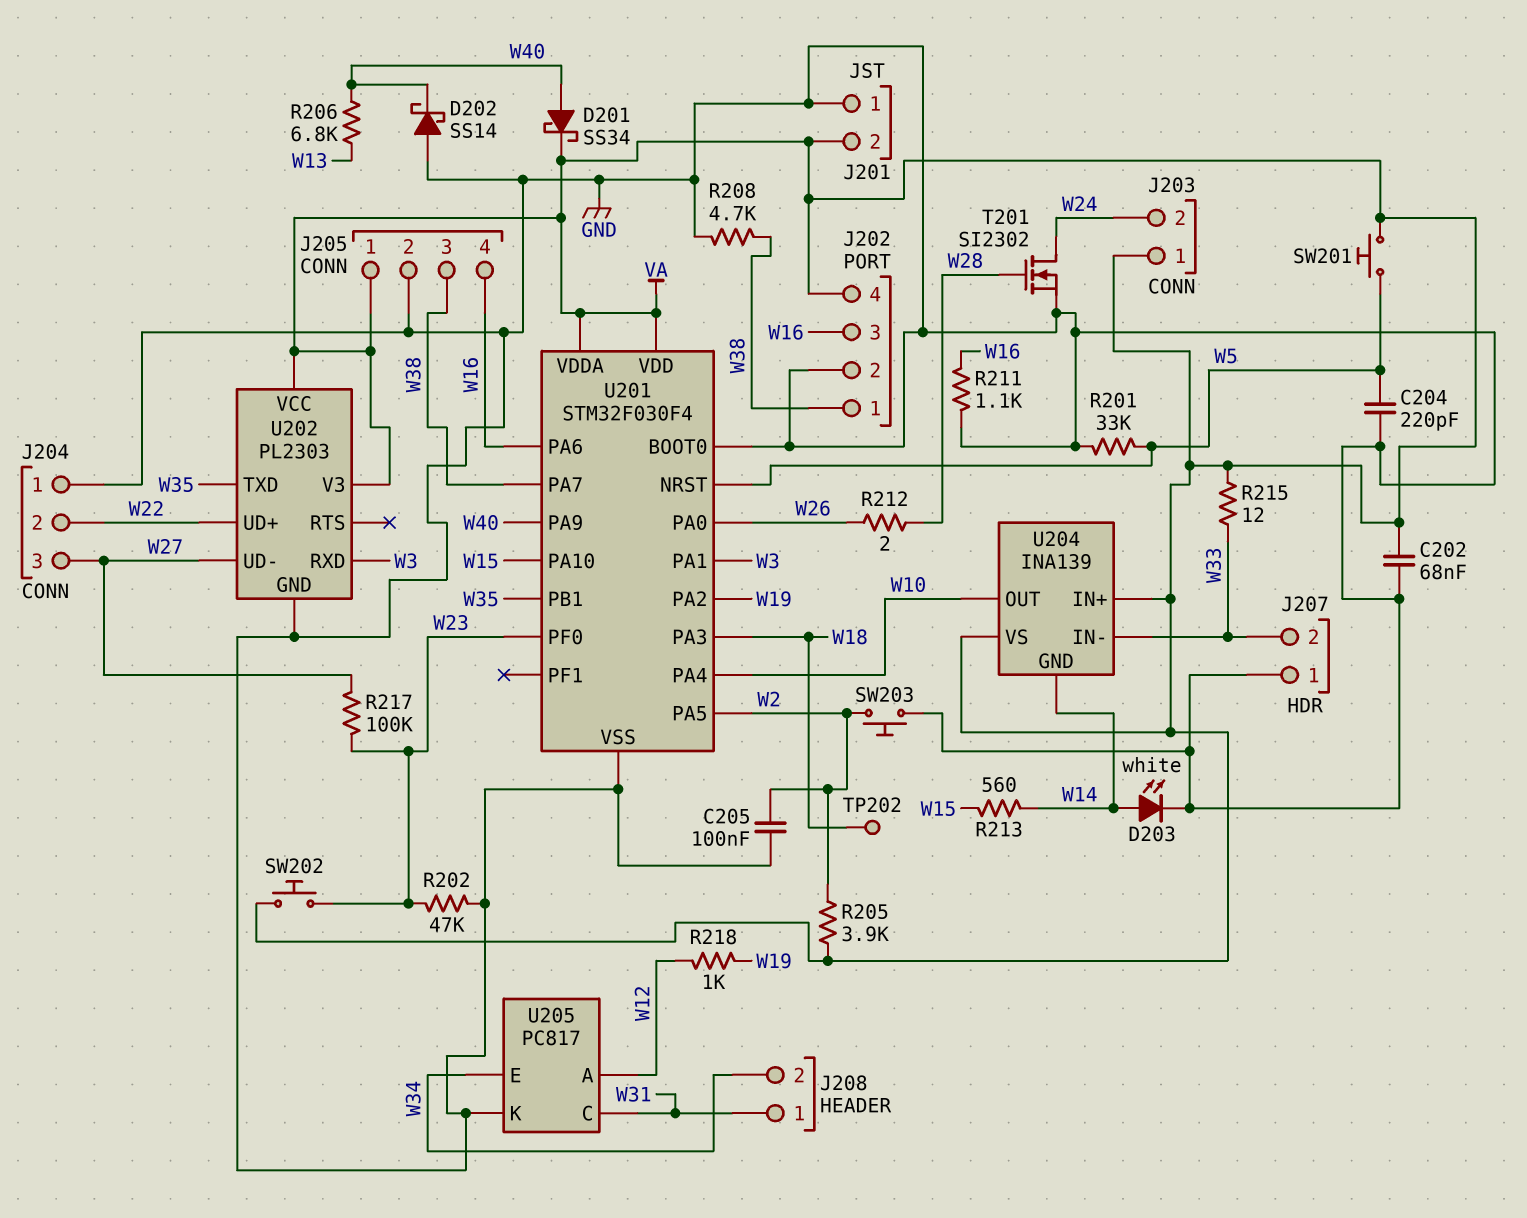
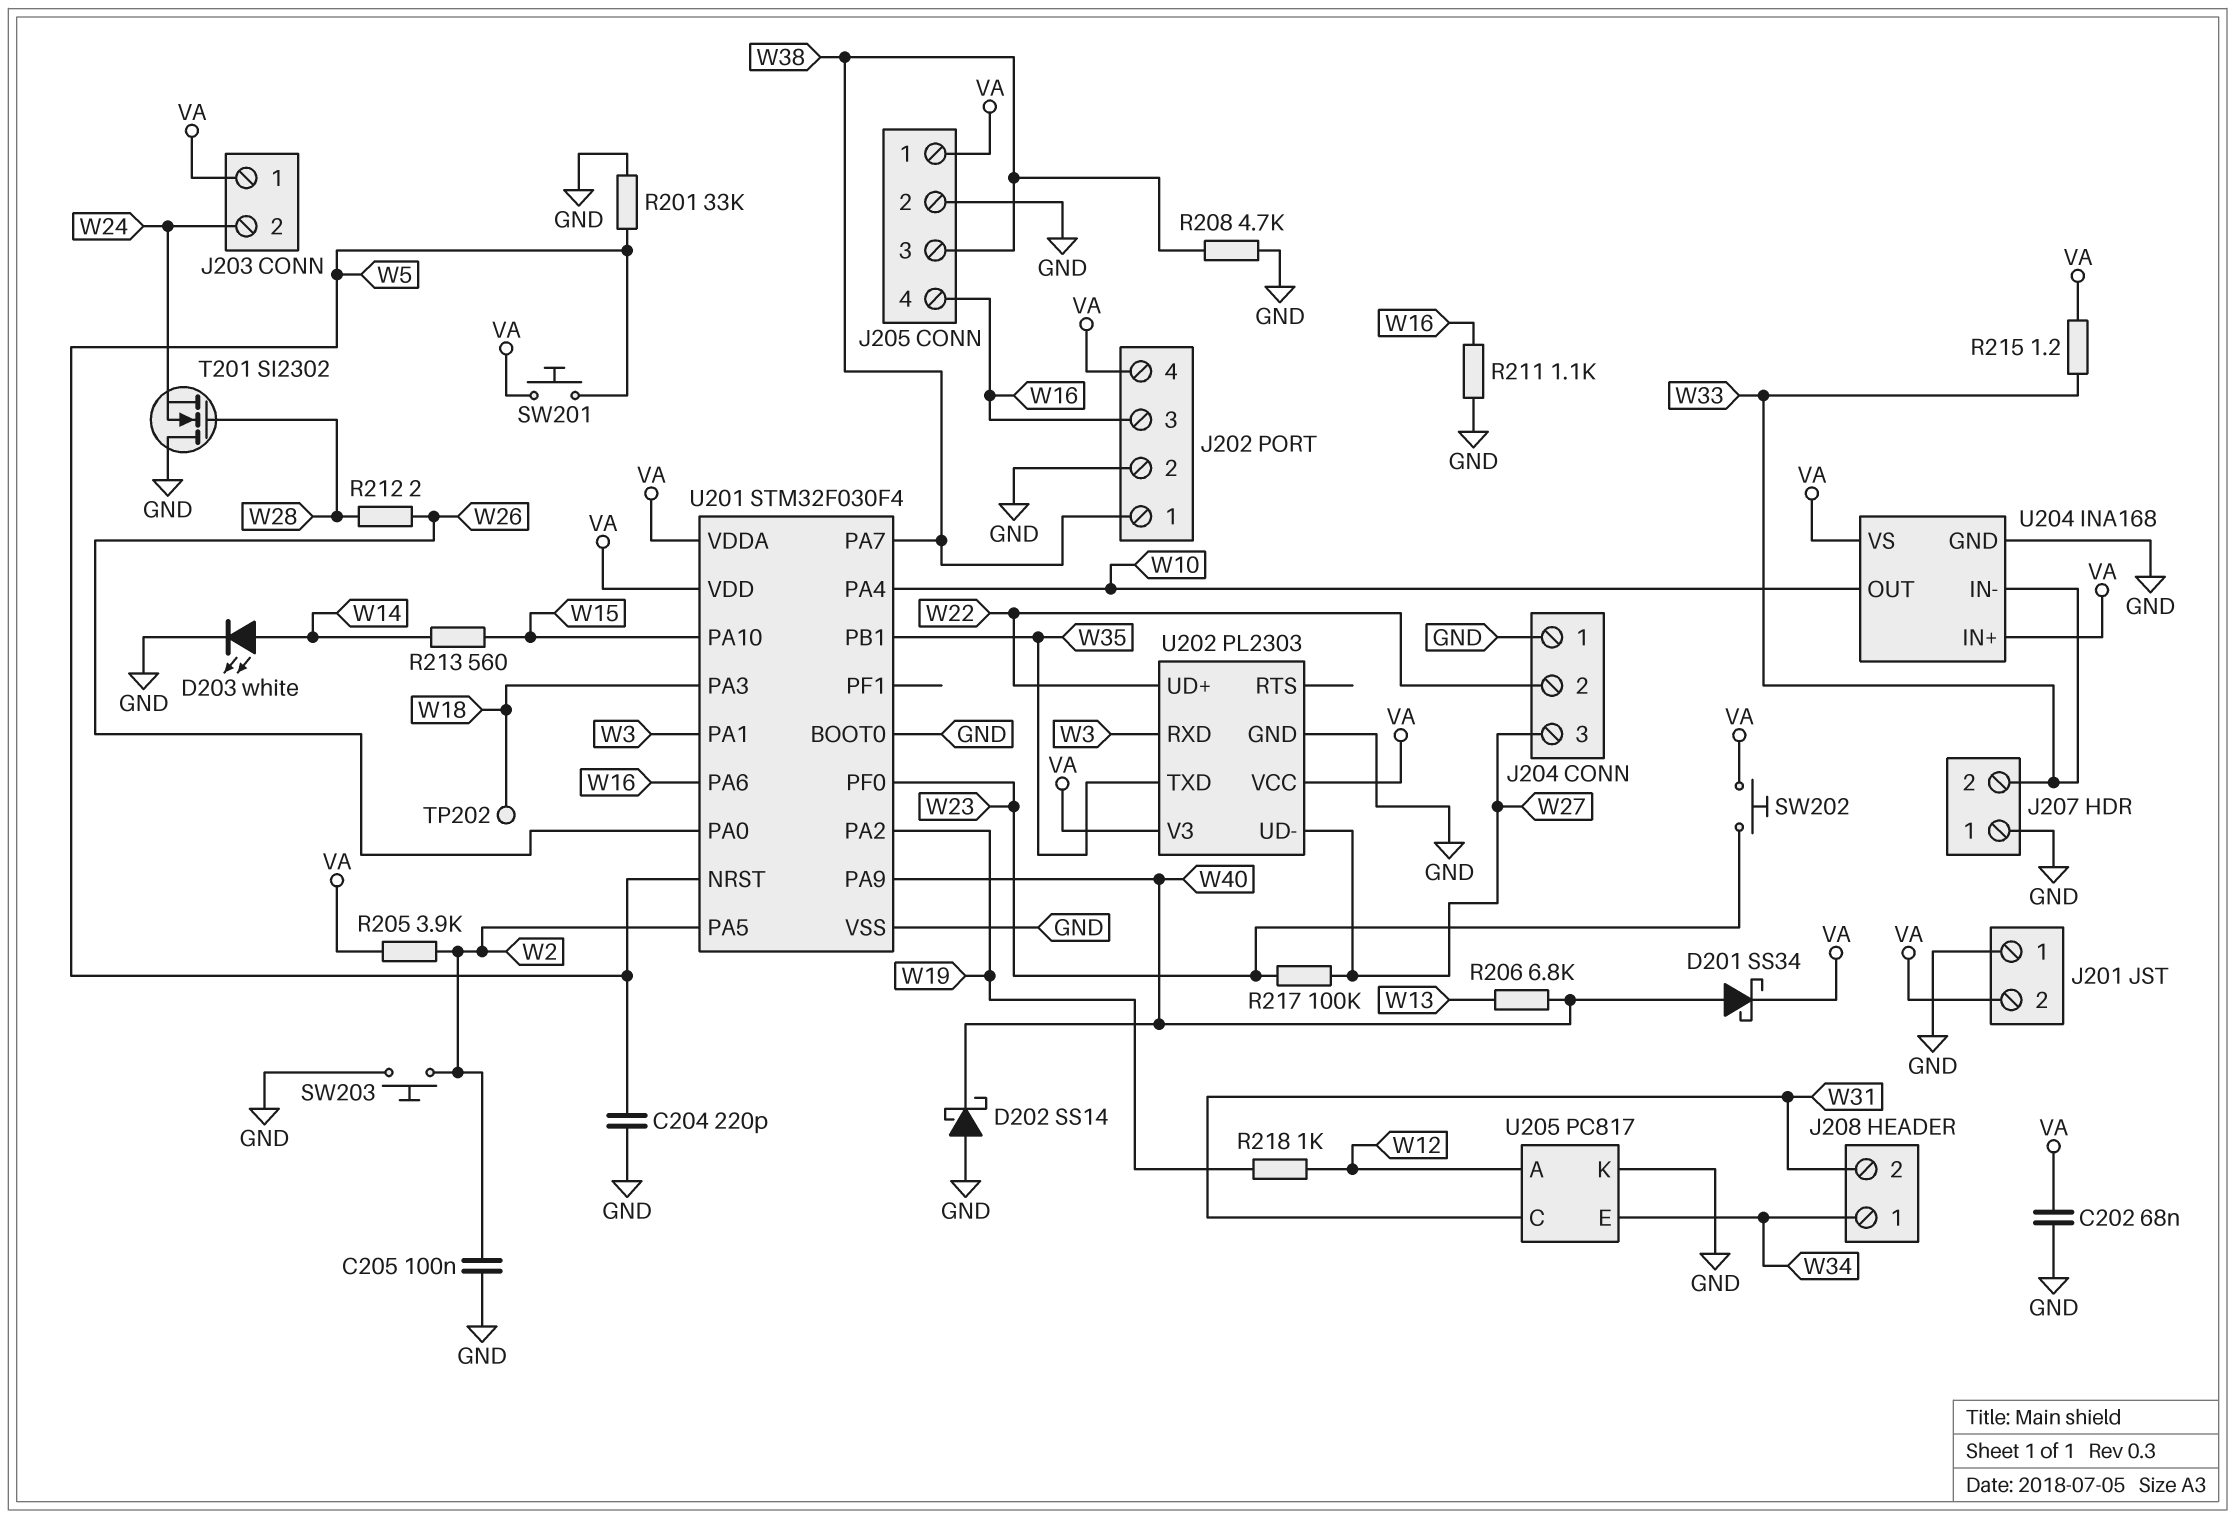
J208 pin 1: W31 -> W34
J208 pin 2: W34 -> W31
R202: 47k (GND, W23) -> none
R215: 12 (VA, W33) -> 1.2 (VA, W33)
T201: NMOS SI2302 (G W28, D W24, S GND) -> NMOS SI2302 (G W28, D GND, S W24)
U204: INA139 -> INA168
U204 pin GND: W14 -> GND

